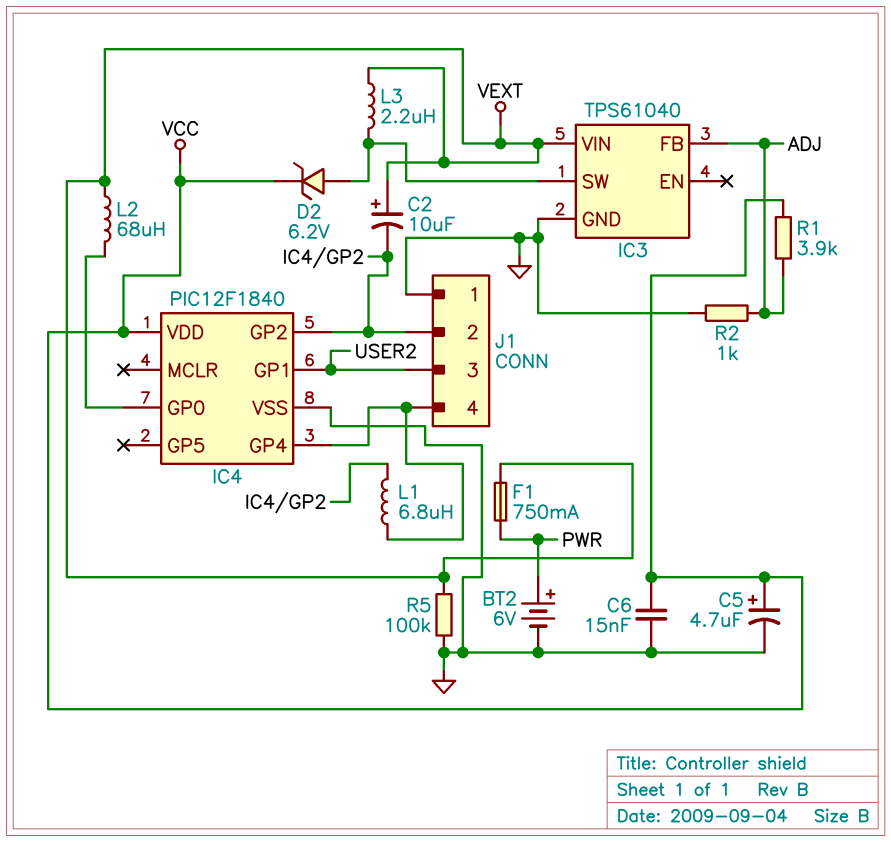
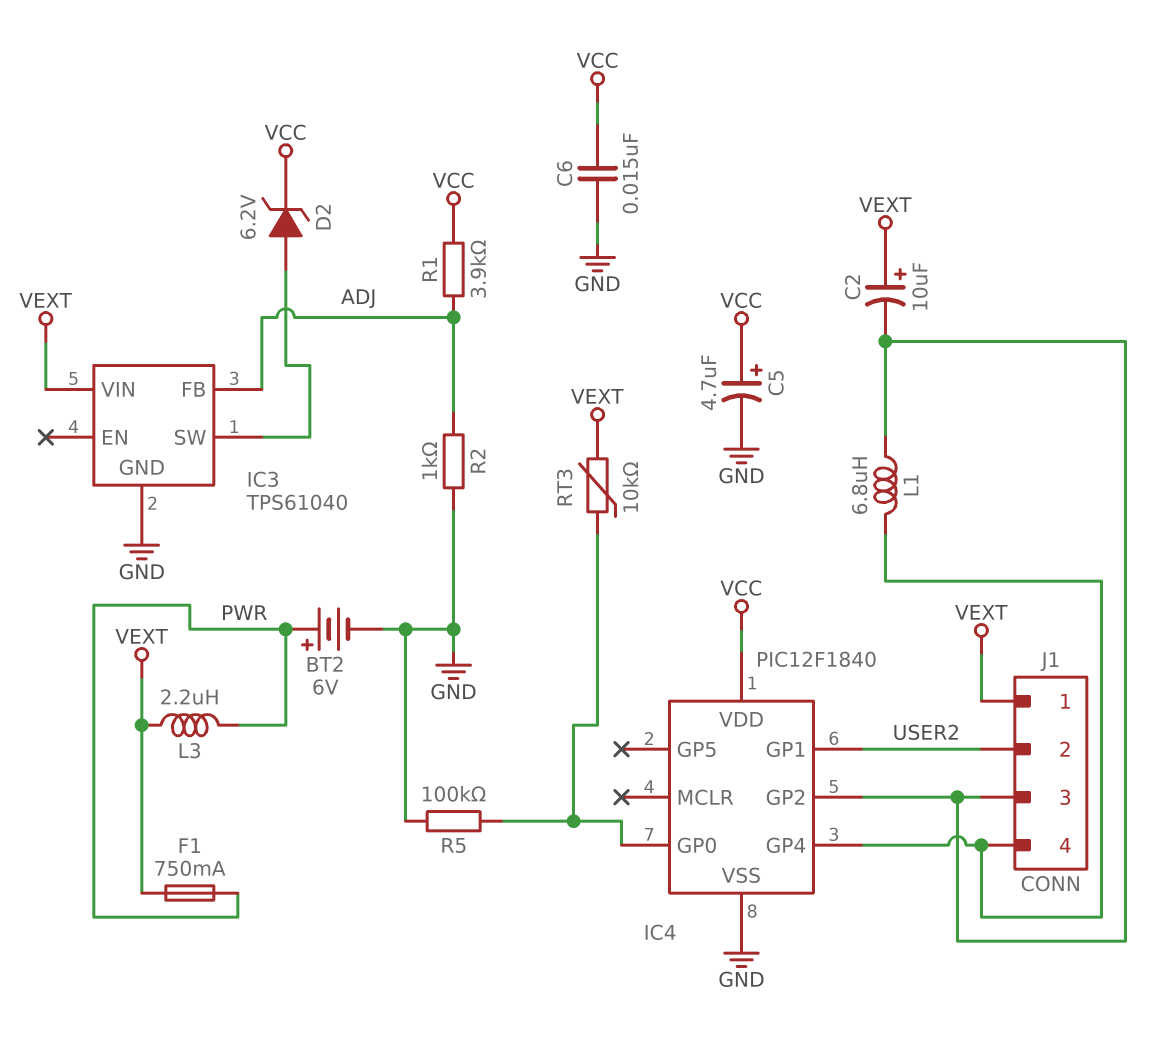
J1 pin 1: GND -> VEXT
J1 pin 2: IC4/GP2 -> USER2
J1 pin 3: USER2 -> IC4/GP2
L2: 68uH (IC4/GP0, VEXT) -> none
L3: 2.2uH (IC3/SW, VEXT) -> 2.2uH (PWR, VEXT)
R5: 100k (GND, VEXT) -> 100k (GND, IC4/GP0)
RT3: none -> 10k (IC4/GP0, VEXT)

